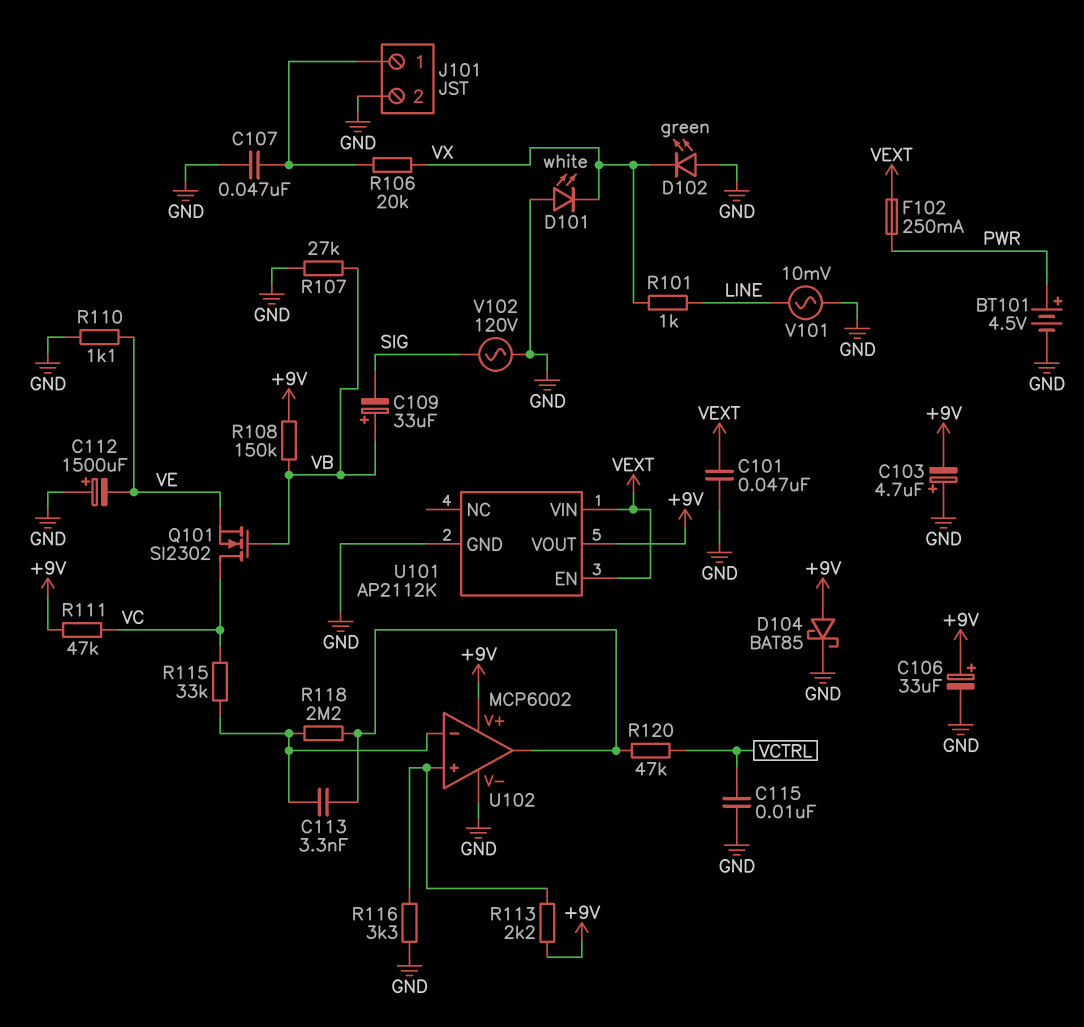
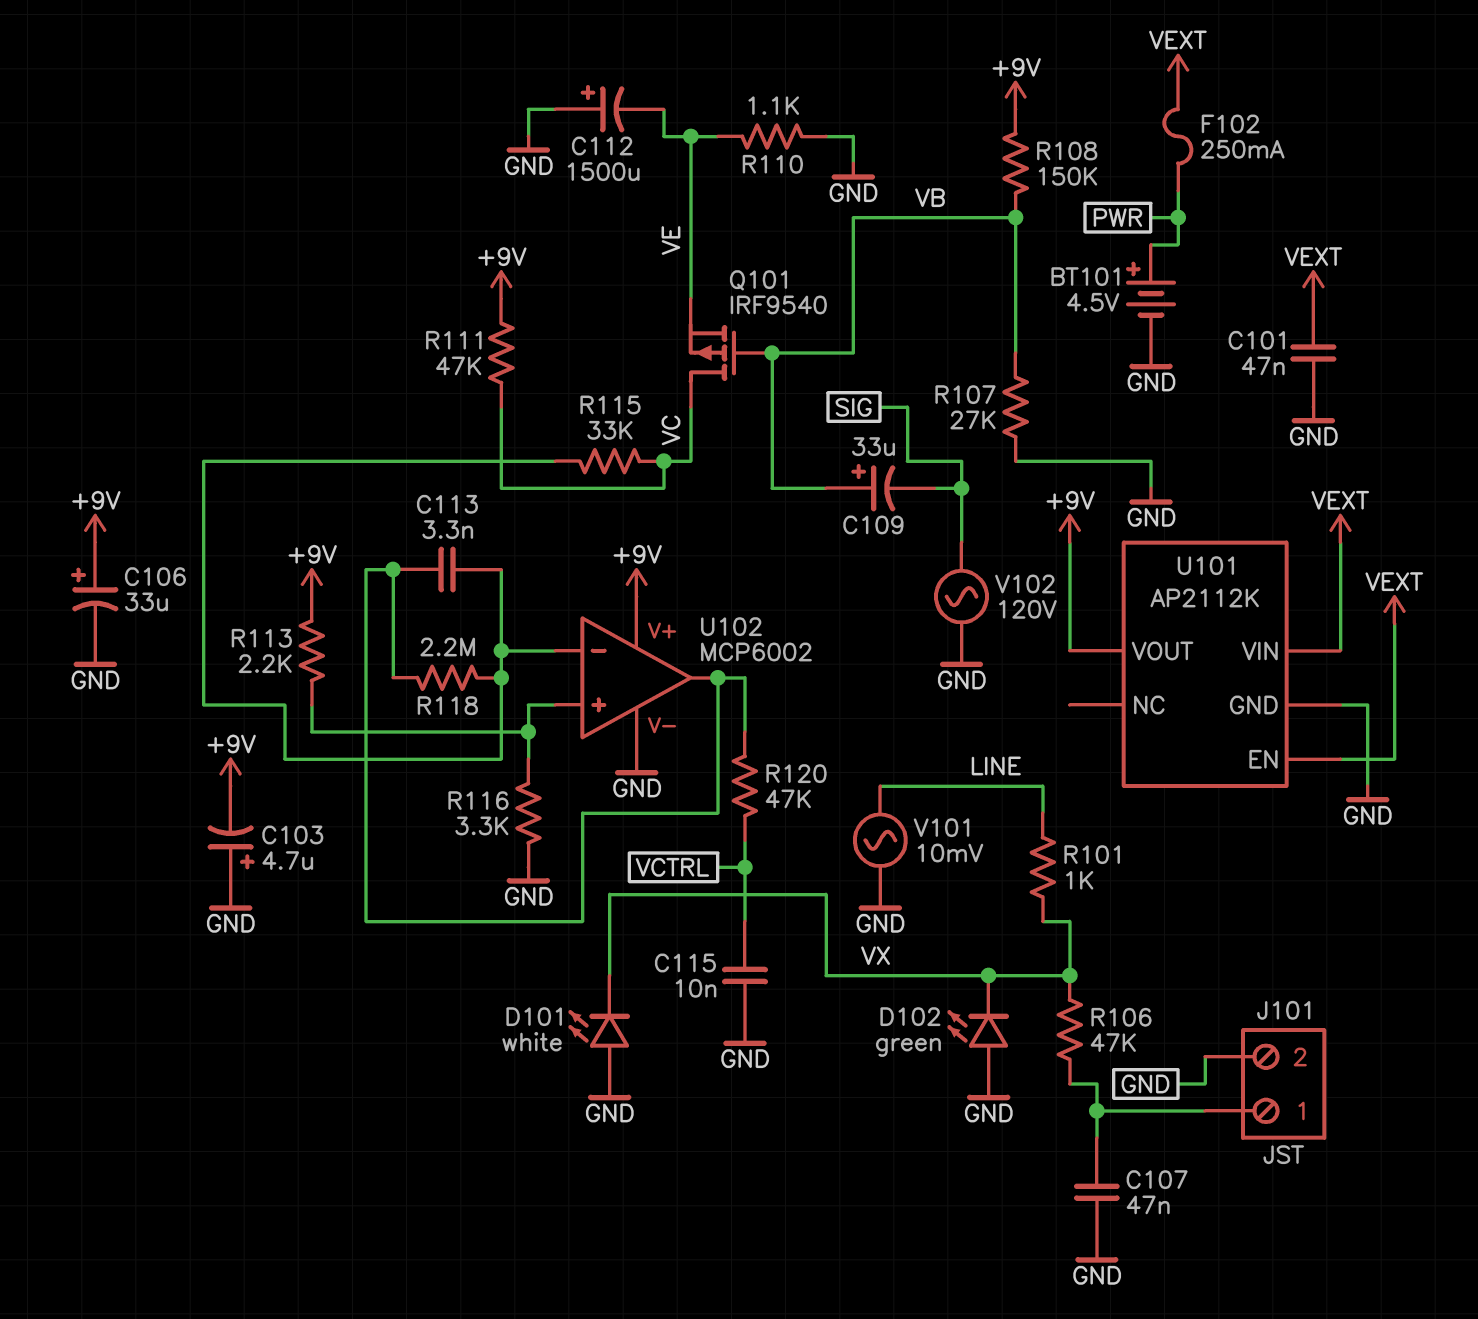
D104: schottky BAT85 (A +9V, K GND) -> none
Q101: NMOS SI2302 (G VB, D VC, S VE) -> PMOS IRF9540 (G VB, D VC, S VE)
R106: 20k (J101/1, VX) -> 47k (J101/1, VX)

